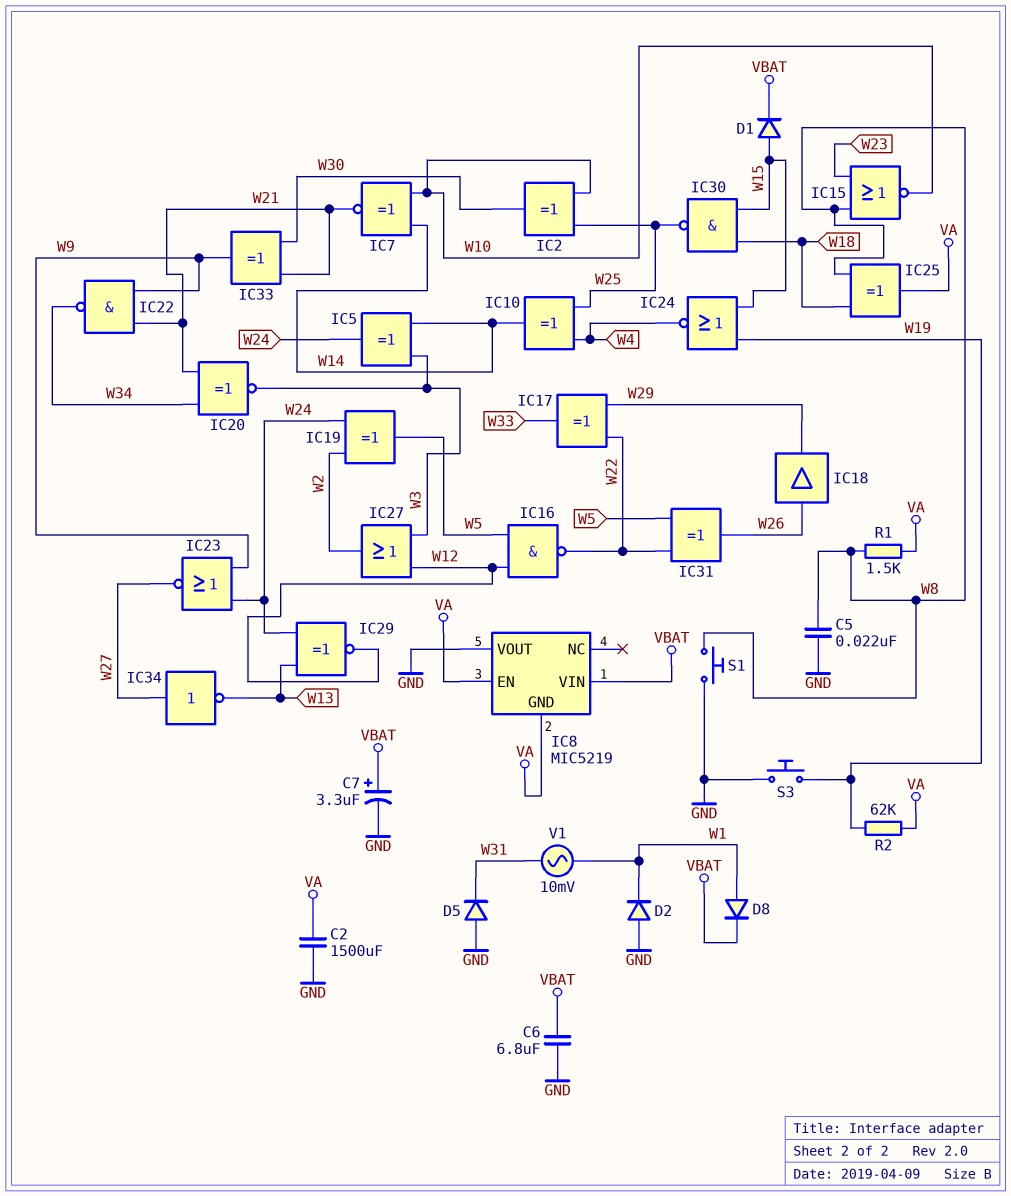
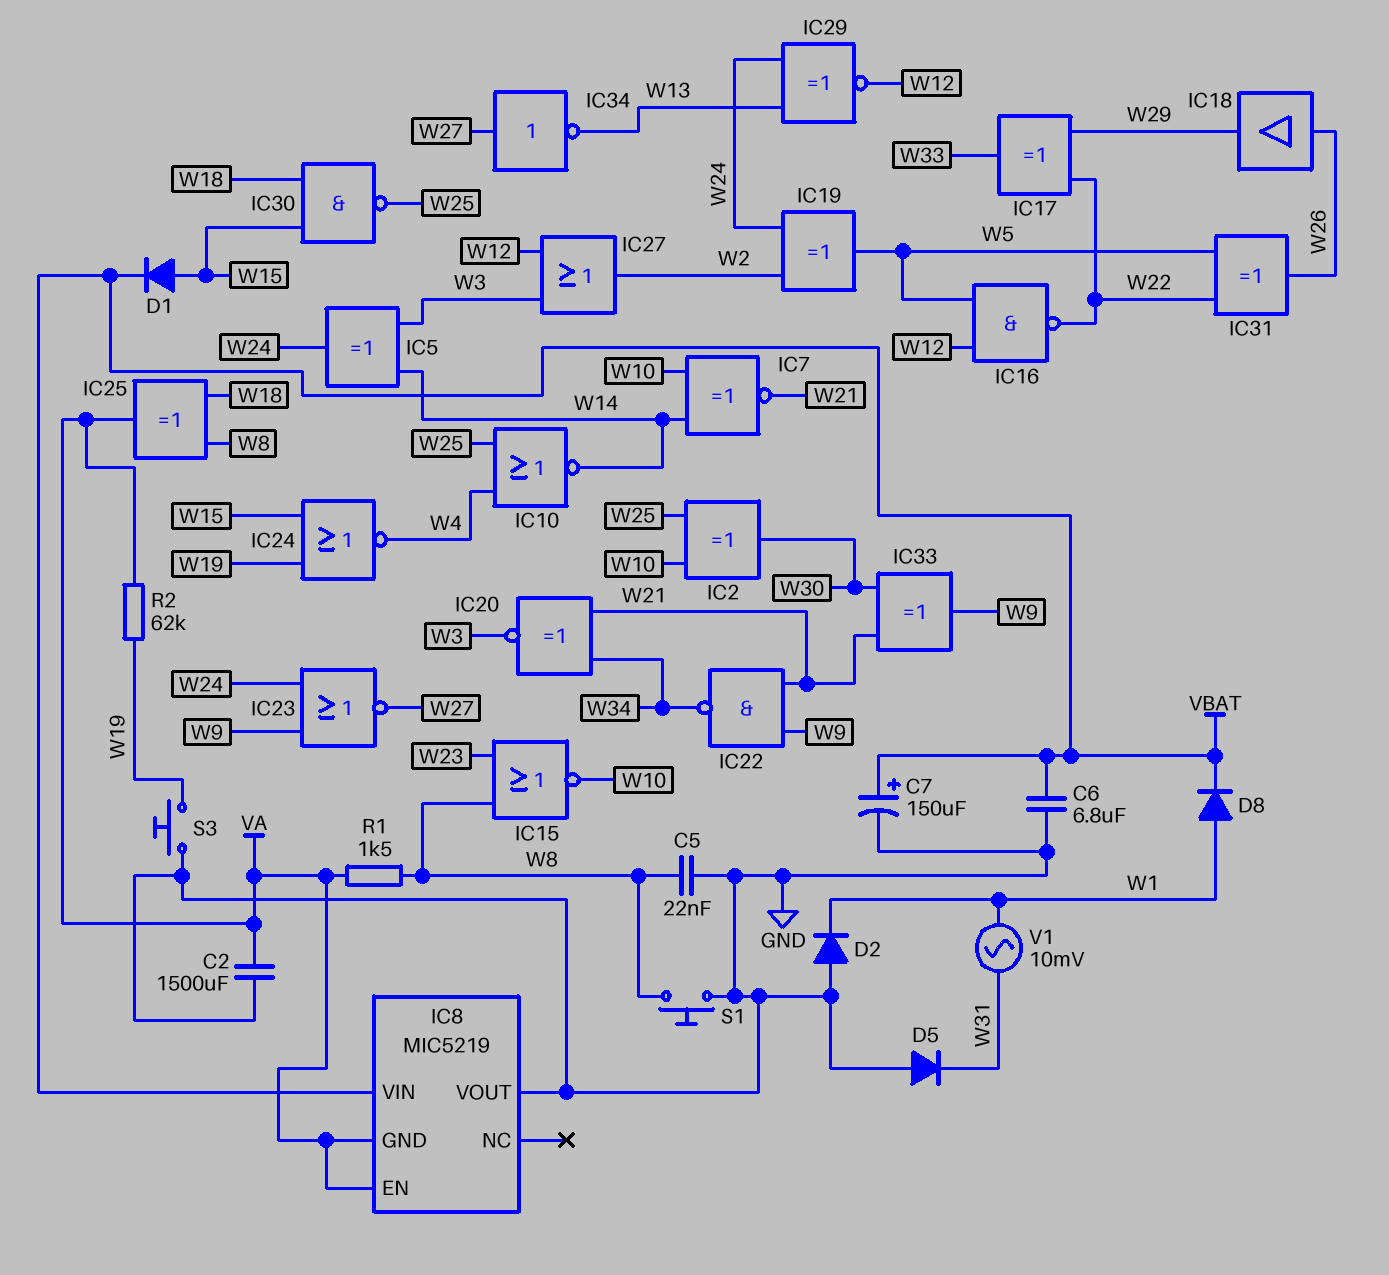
C7: 3.3uF (plus VBAT, minus GND) -> 150uF (plus VBAT, minus GND)
IC10: XOR (in W4, in W25, out W14) -> NOR (in W4, in W25, out W14)

